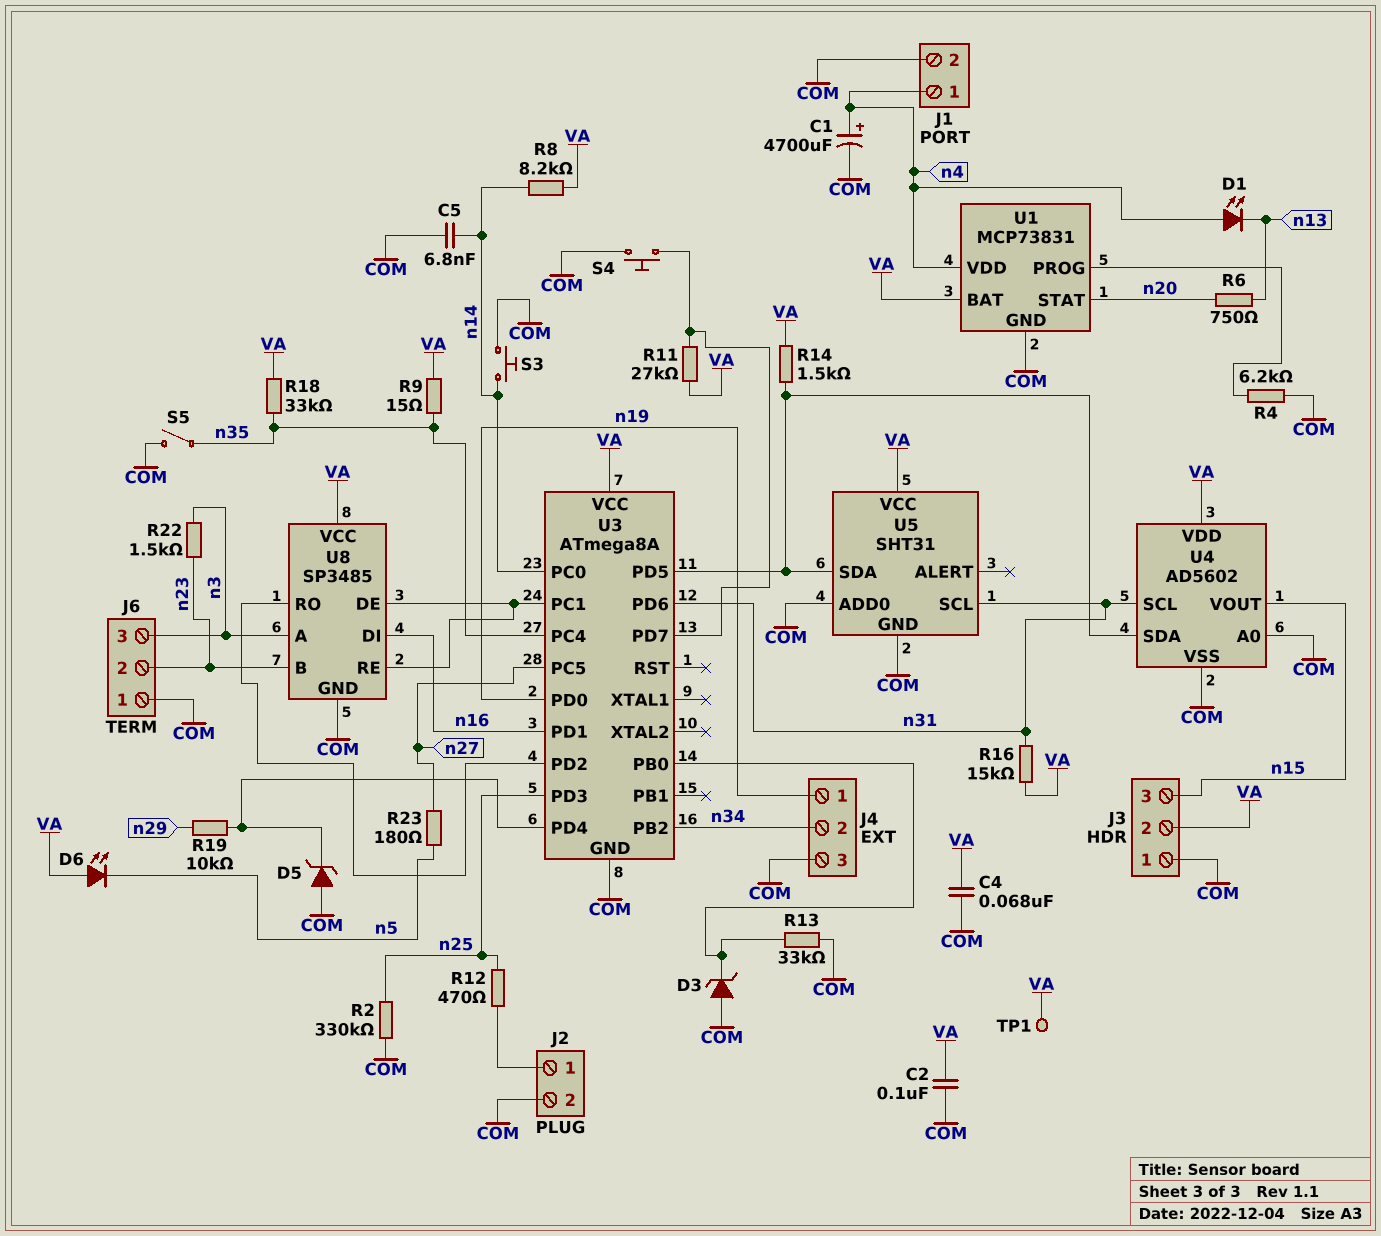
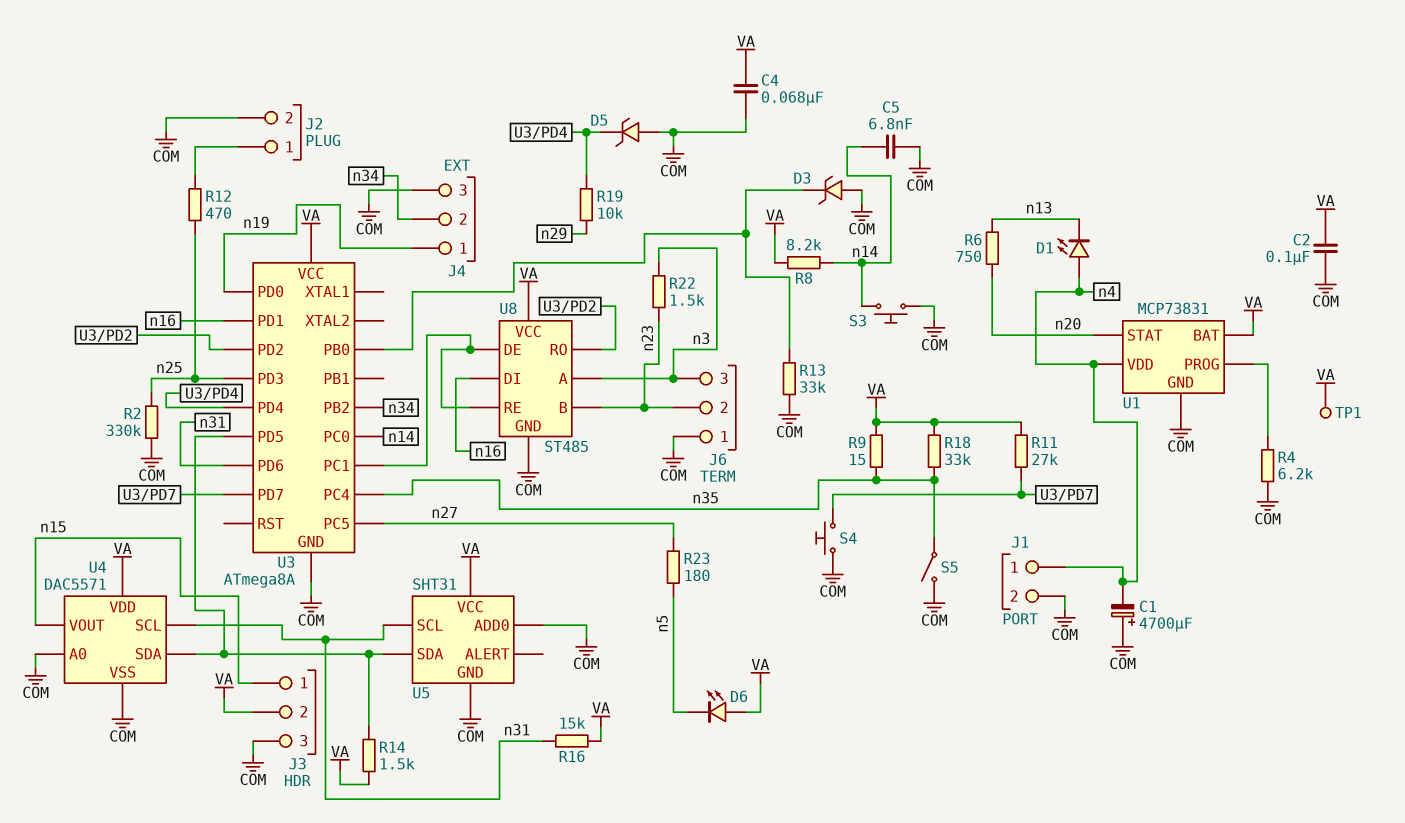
C1: 4700uF (plus n4, minus COM) -> 4700uF (plus COM, minus n4)
J3 pin 1: COM -> n15
J3 pin 3: n15 -> COM
U4: AD5602 -> DAC5571
U8: SP3485 -> ST485

